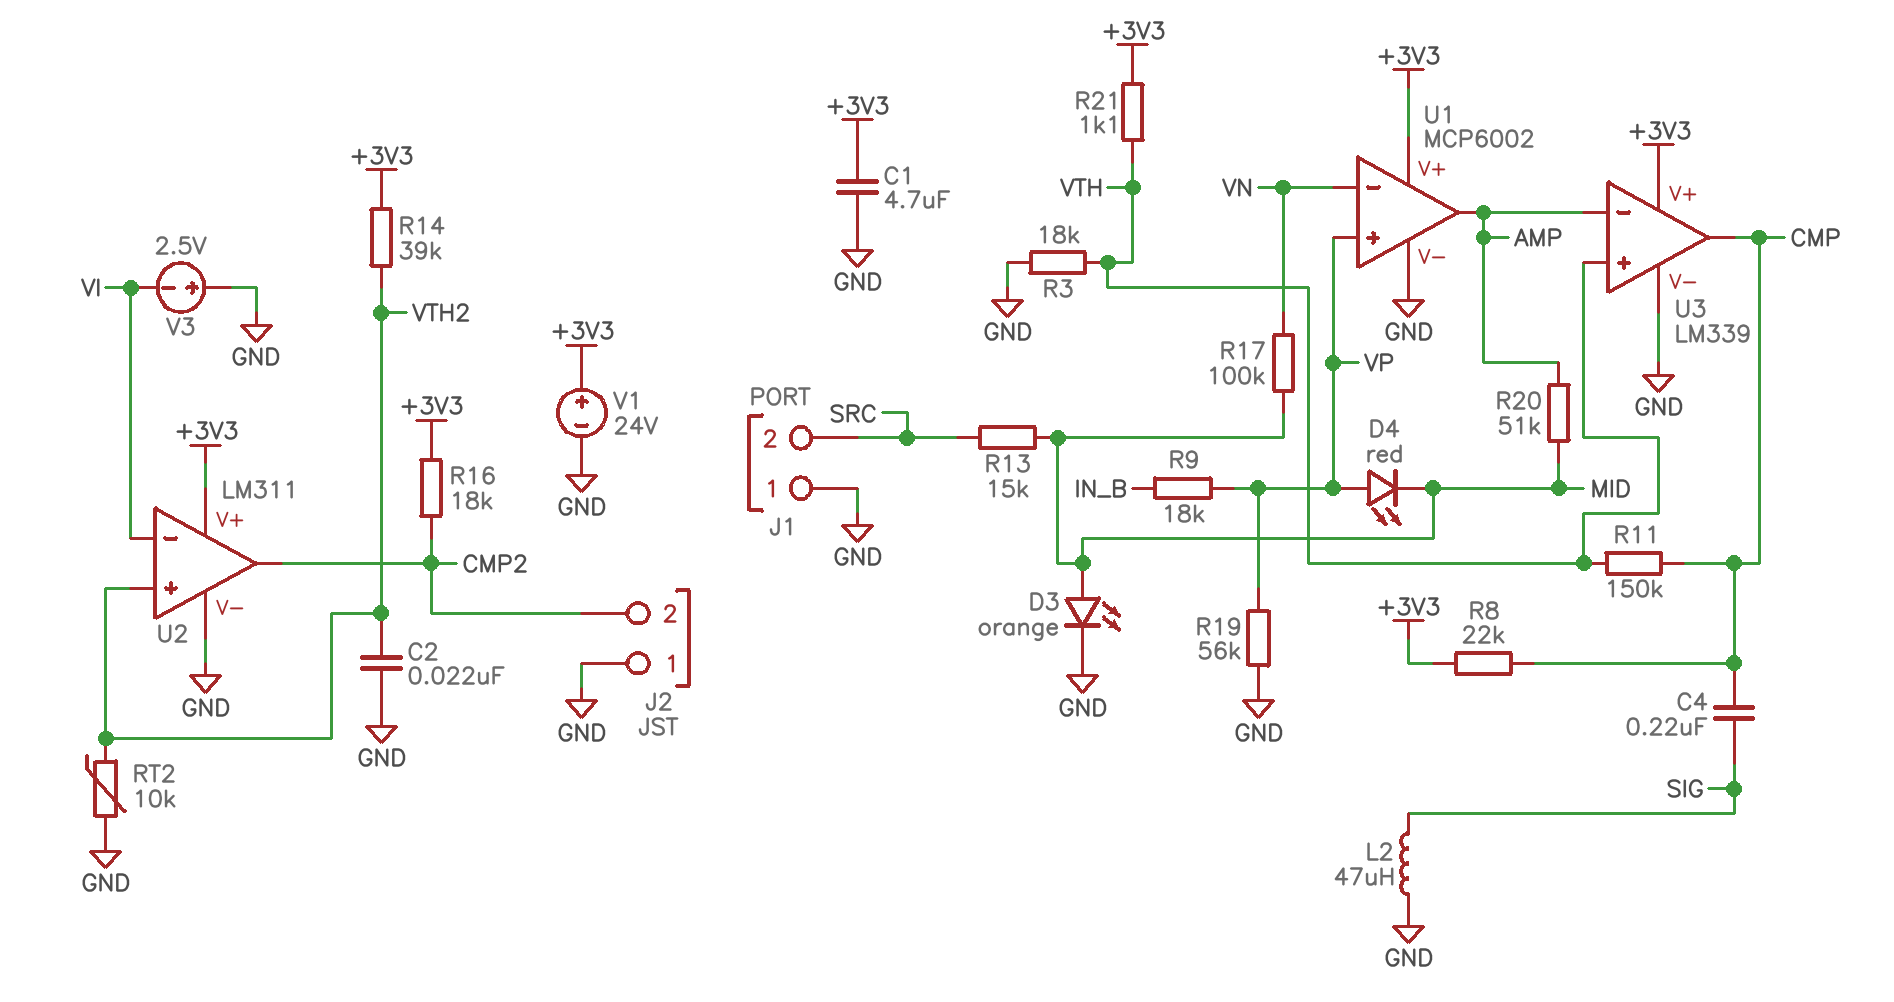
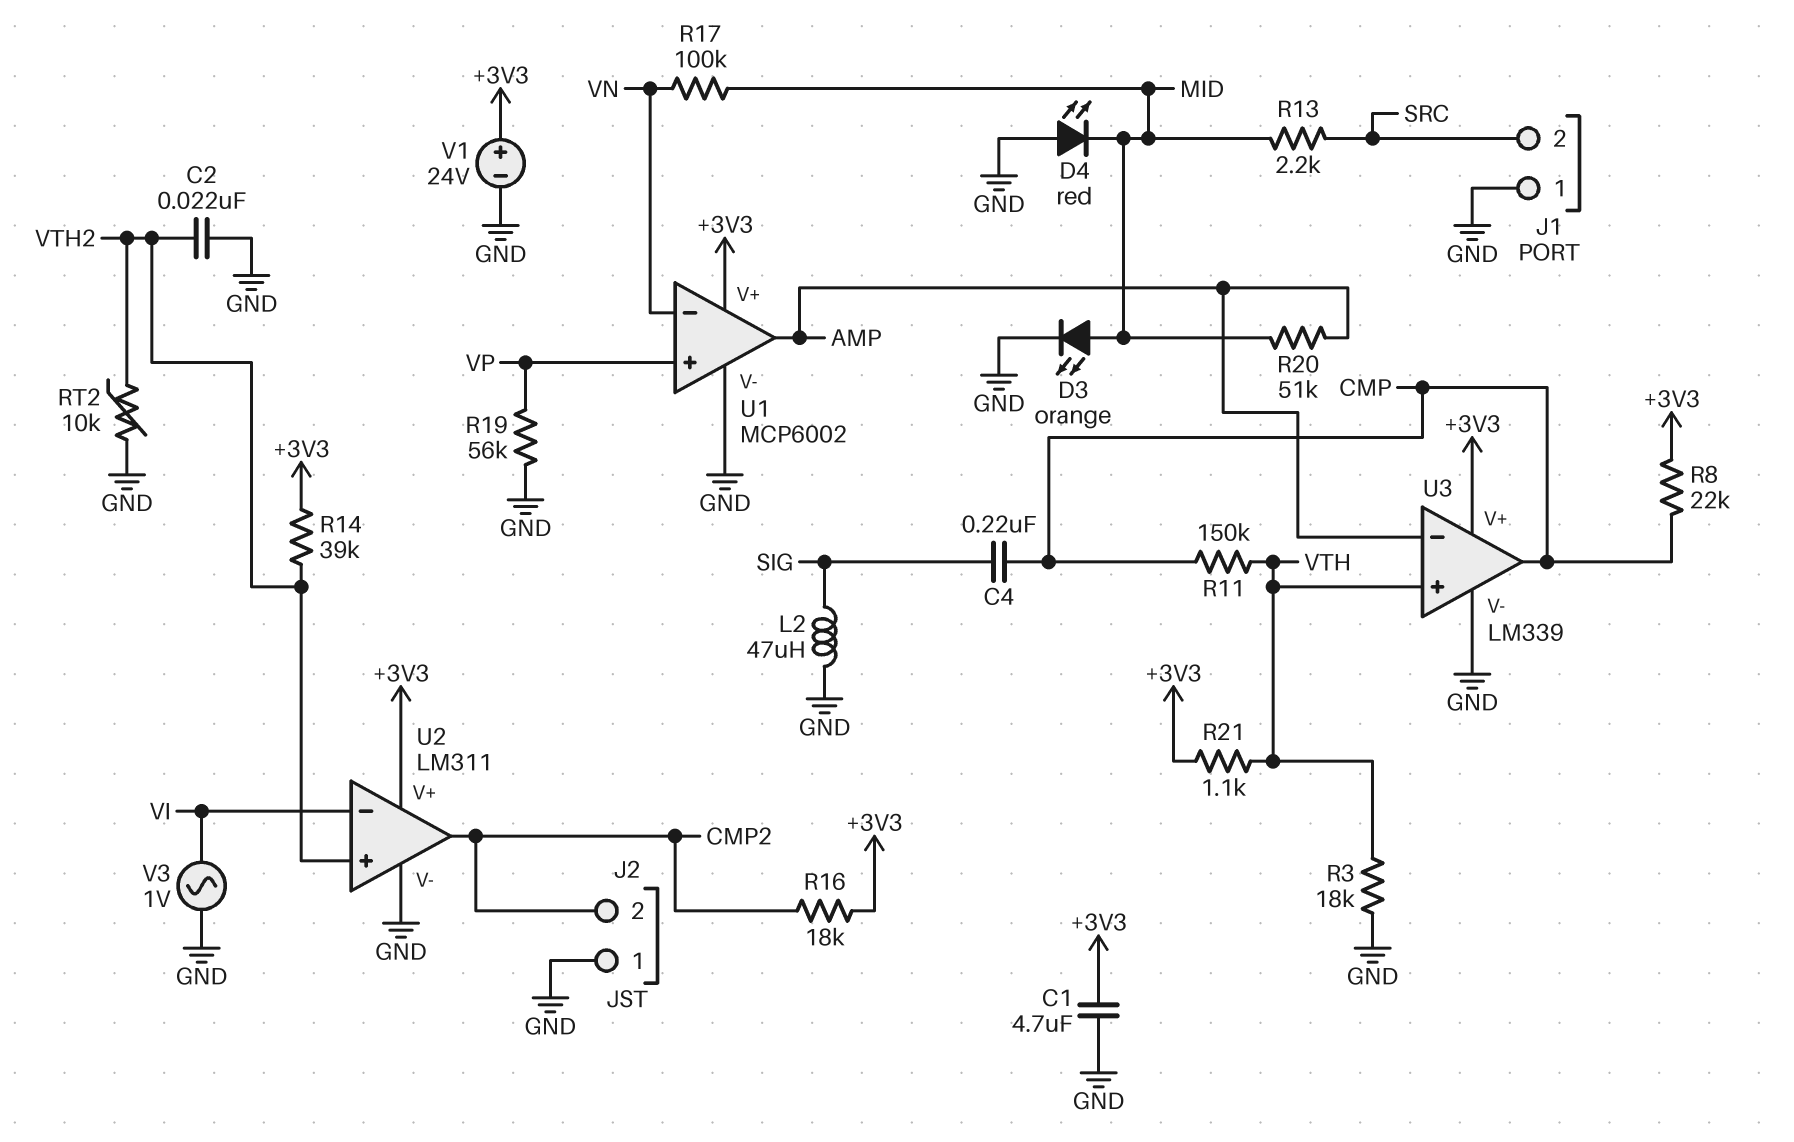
D4: LED red (A VP, K MID) -> LED red (A GND, K MID)
R9: 18k (IN_B, VP) -> none
R13: 15k (MID, SRC) -> 2.2k (MID, SRC)
V3: 2.5V (plus GND, minus VI) -> AC 1V (GND, VI)

